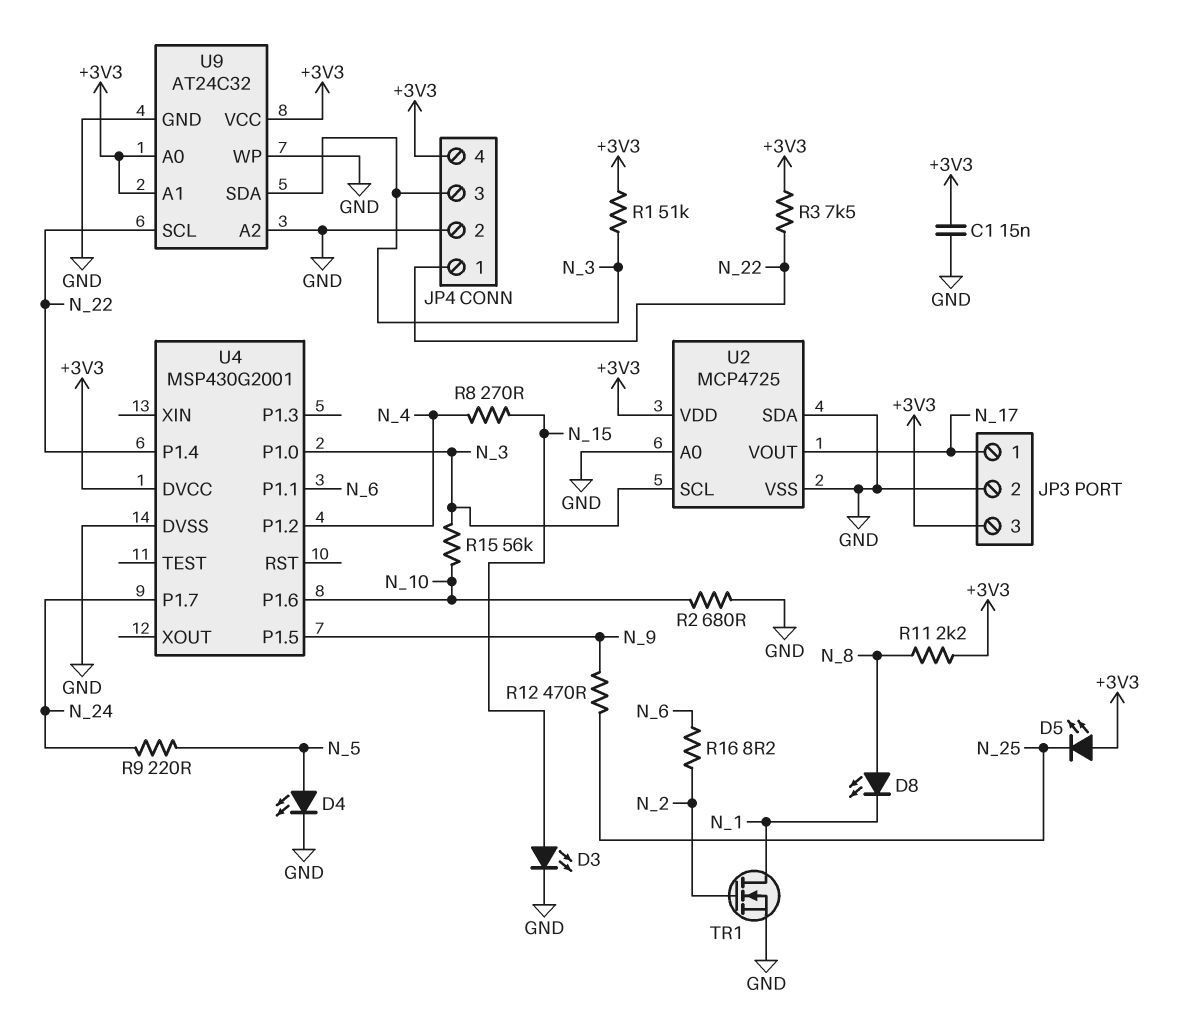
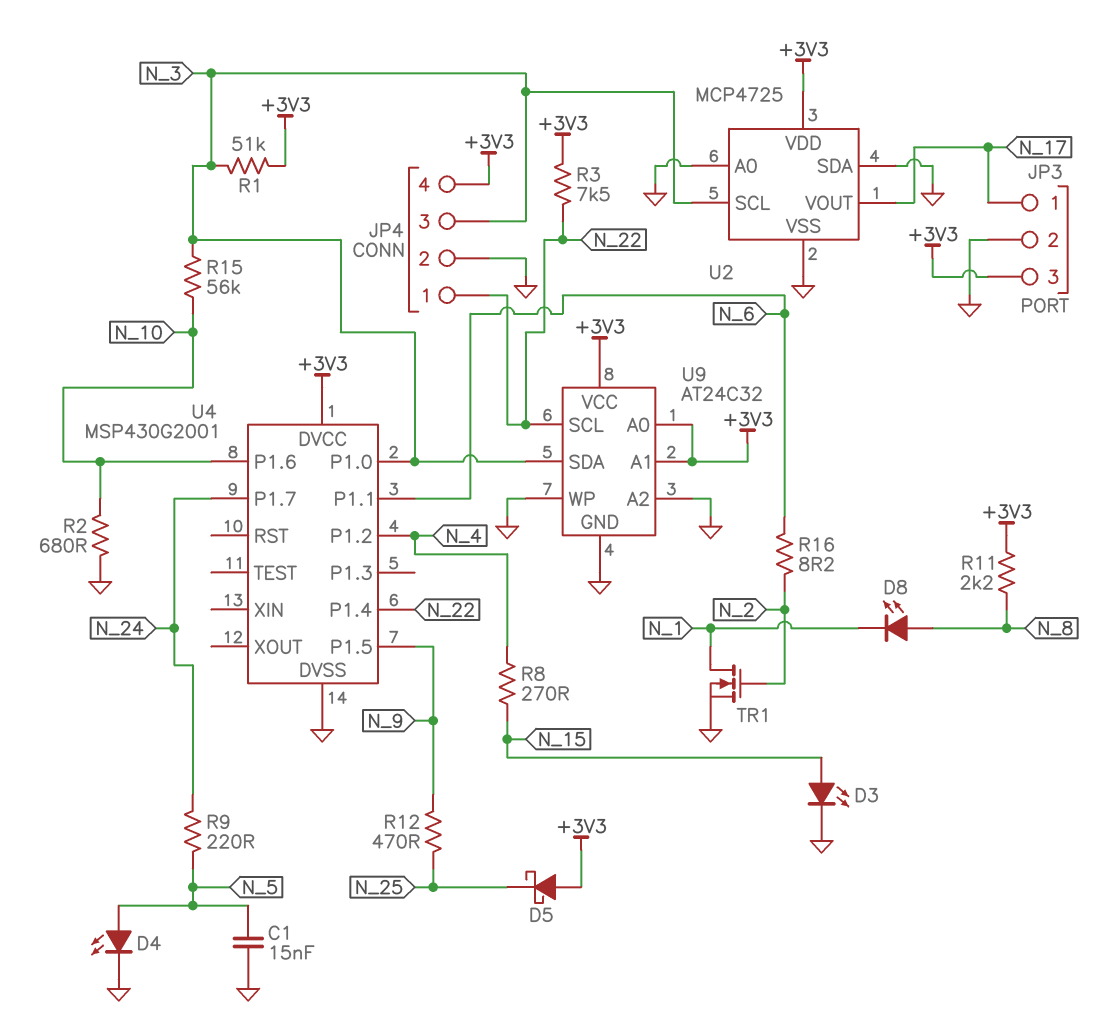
C1: 15nF (+3V3, GND) -> 15nF (GND, N_5)
D5: LED (A +3V3, K N_25) -> schottky (A +3V3, K N_25)

